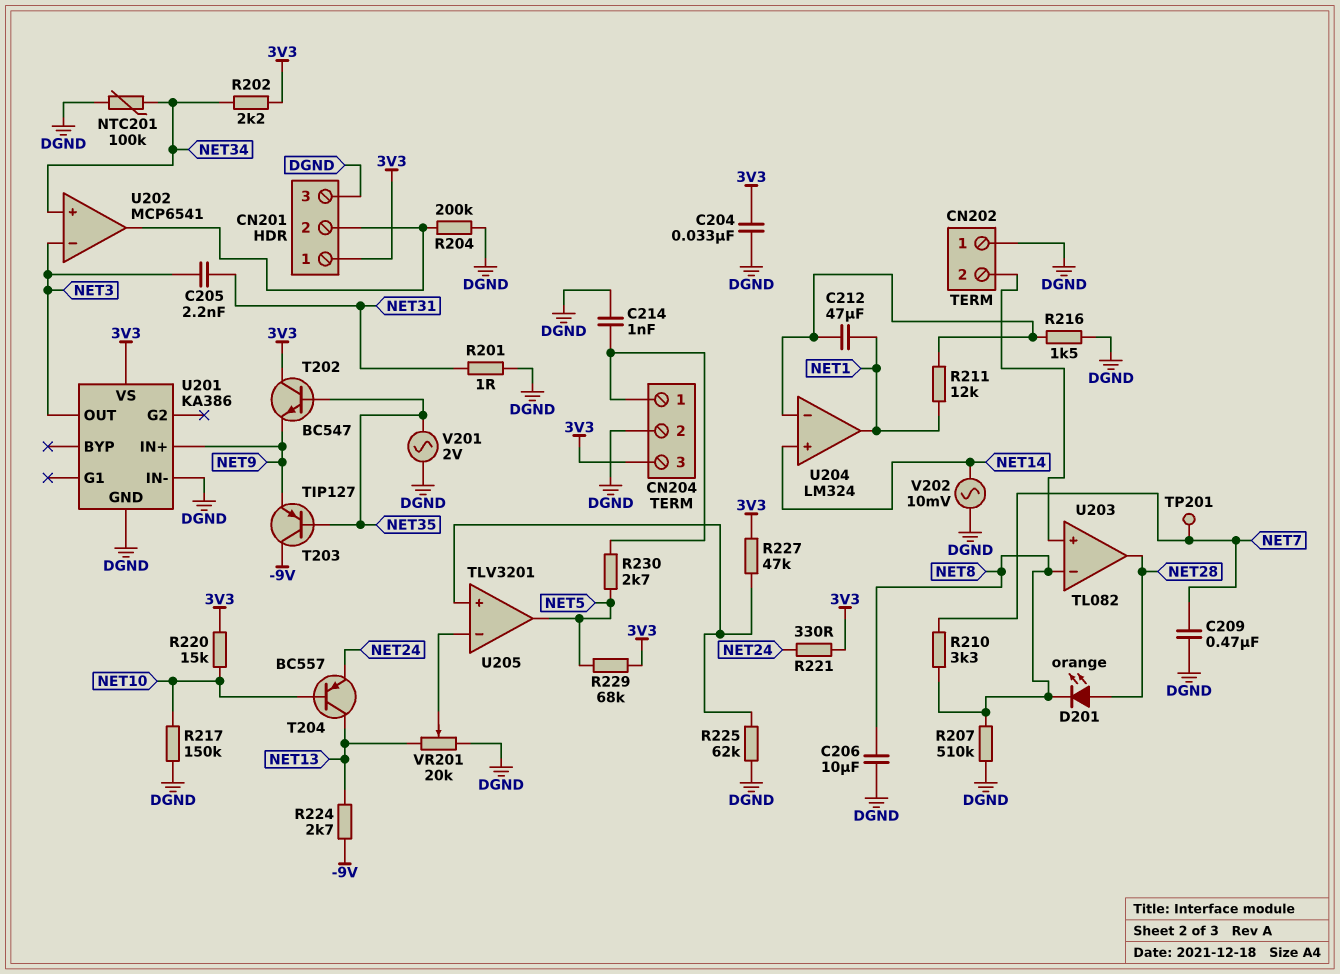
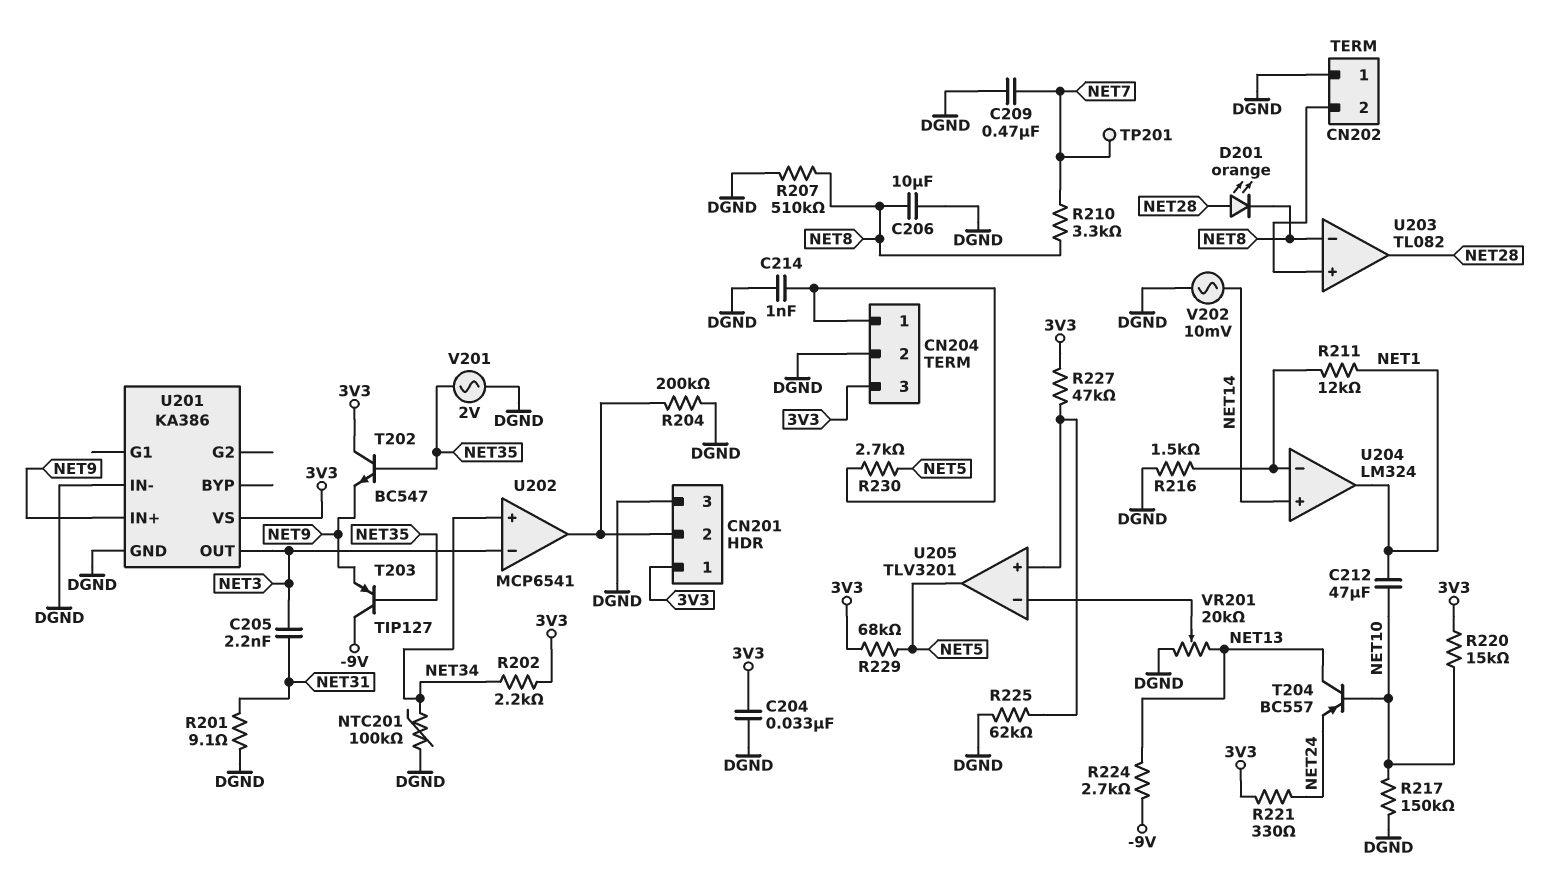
C212: 47uF (NET1, U204/in-) -> 47uF (NET1, NET10)
R201: 1 (DGND, NET31) -> 9.1 (DGND, NET31)

